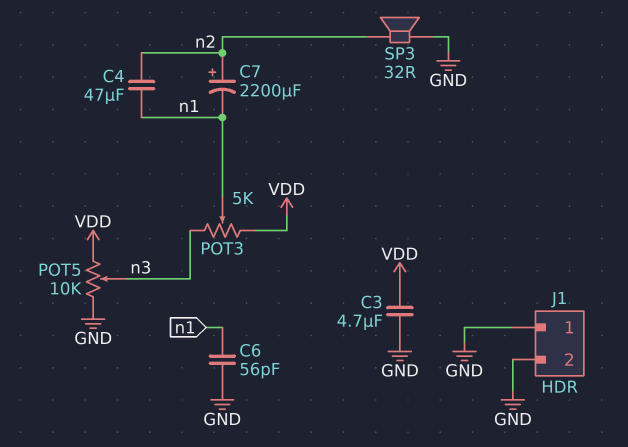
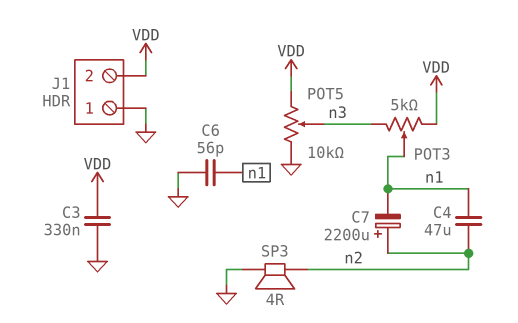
C3: 4.7uF (GND, VDD) -> 330nF (GND, VDD)
J1 pin 2: GND -> VDD
SP3: speaker 32R (GND, n2) -> speaker 4R (GND, n2)

